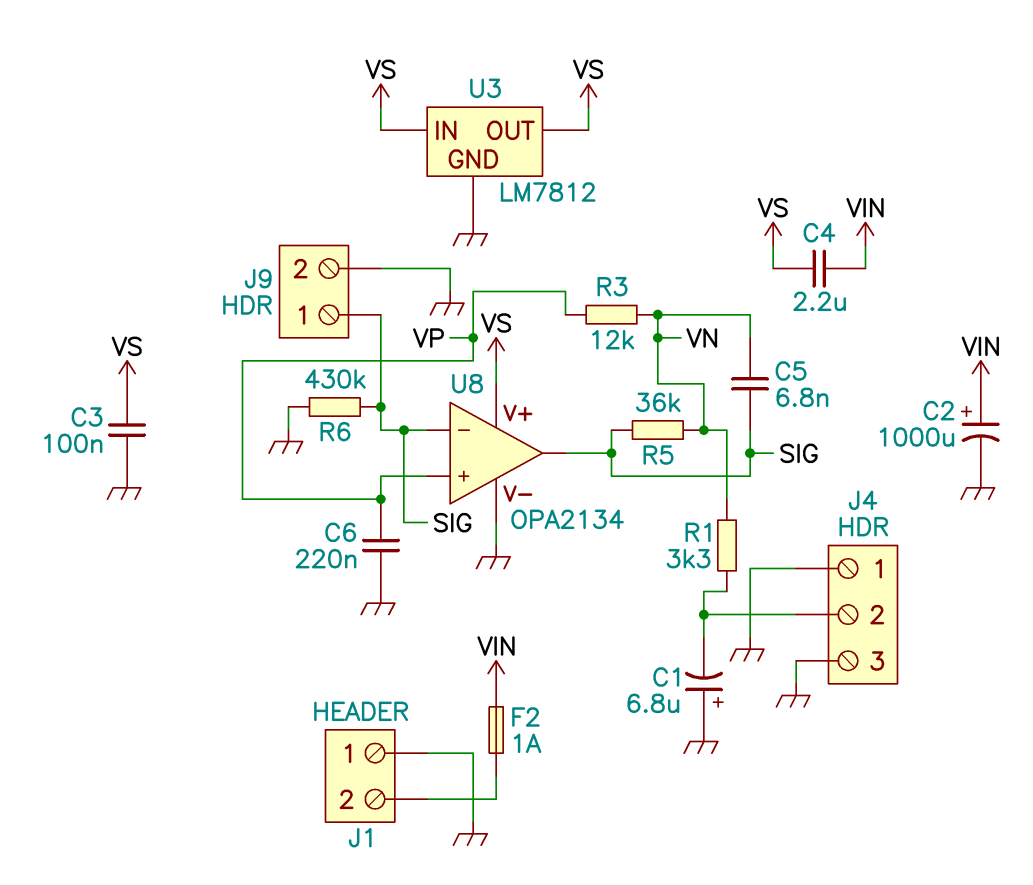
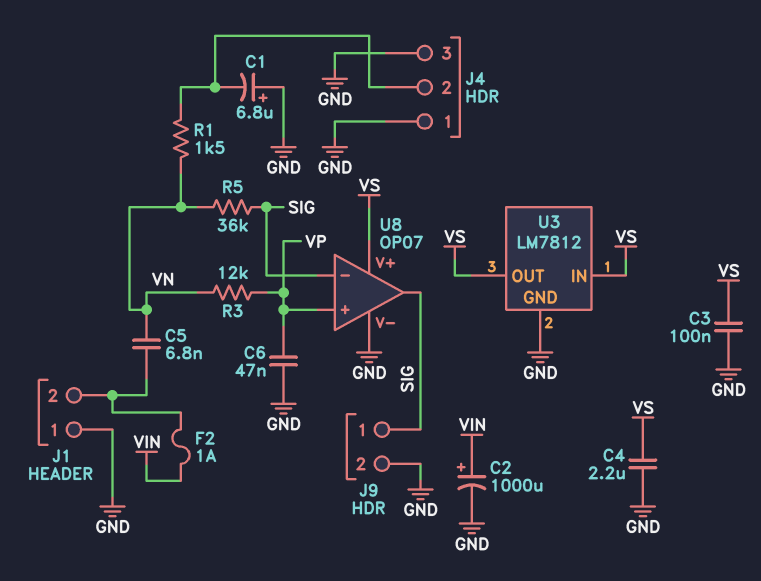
C4: 2.2uF (VIN, VS) -> 2.2uF (GND, VS)
C5: 6.8nF (SIG, VN) -> 6.8nF (J1/2, VN)
C6: 220nF (GND, VP) -> 47nF (GND, VP)
R1: 3.3k (J4/2, VN) -> 1.5k (J4/2, VN)
R6: 430k (GND, SIG) -> none
U8: OPA2134 -> OP07

